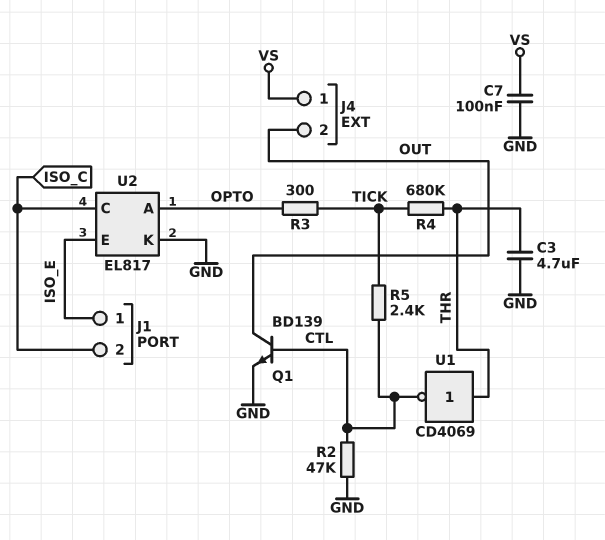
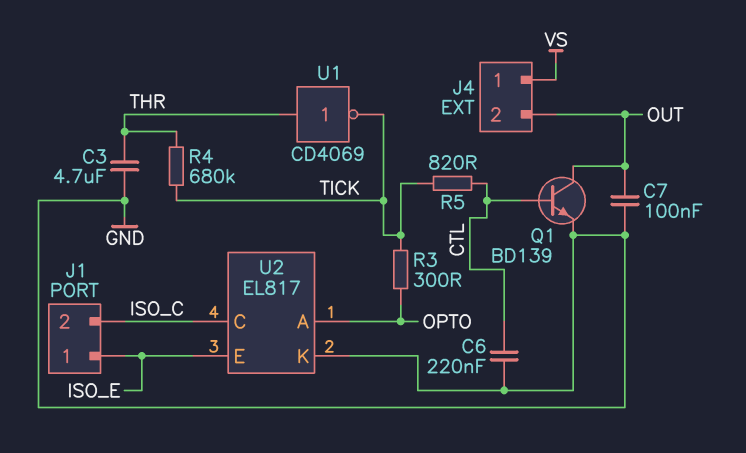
C6: none -> 220nF (CTL, GND)
C7: 100nF (GND, VS) -> 100nF (GND, OUT)
R2: 47k (CTL, GND) -> none
R5: 2.4k (CTL, TICK) -> 820 (CTL, TICK)
U1: NOT CD4069 (in THR, out CTL) -> NOT CD4069 (in THR, out TICK)

